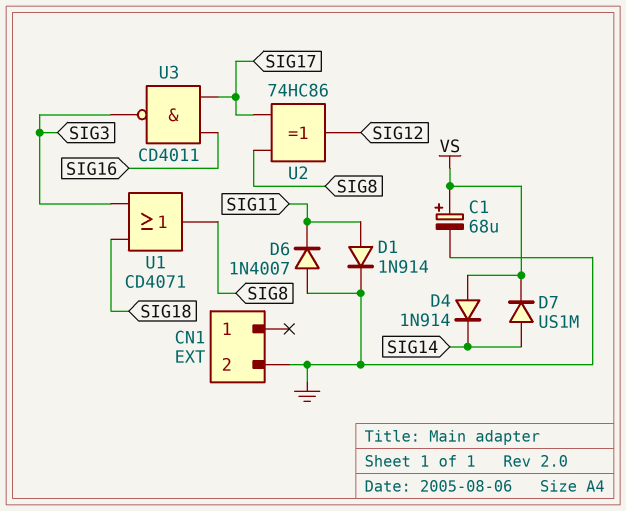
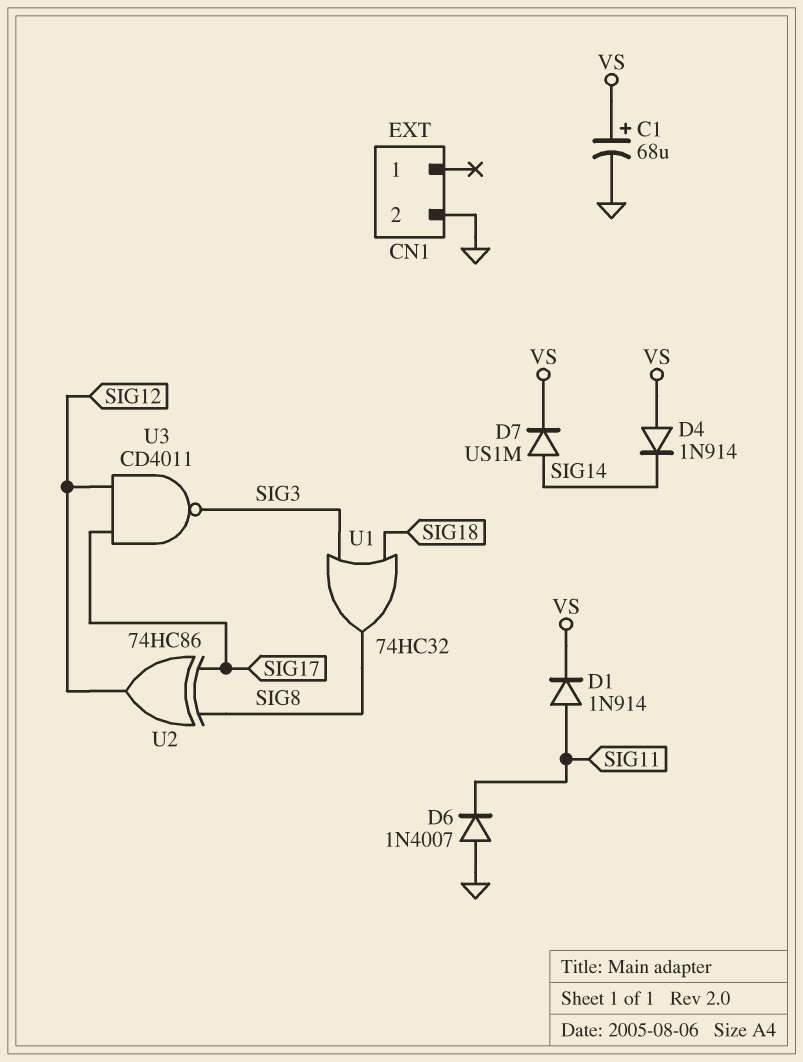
D1: diode 1N914 (A SIG11, K GND) -> diode 1N914 (A SIG11, K VS)
U1: OR CD4071 (in SIG3, in SIG18, out SIG8) -> OR 74HC32 (in SIG3, in SIG18, out SIG8)
U3: NAND CD4011 (in SIG16, in SIG17, out SIG3) -> NAND CD4011 (in SIG12, in SIG17, out SIG3)

